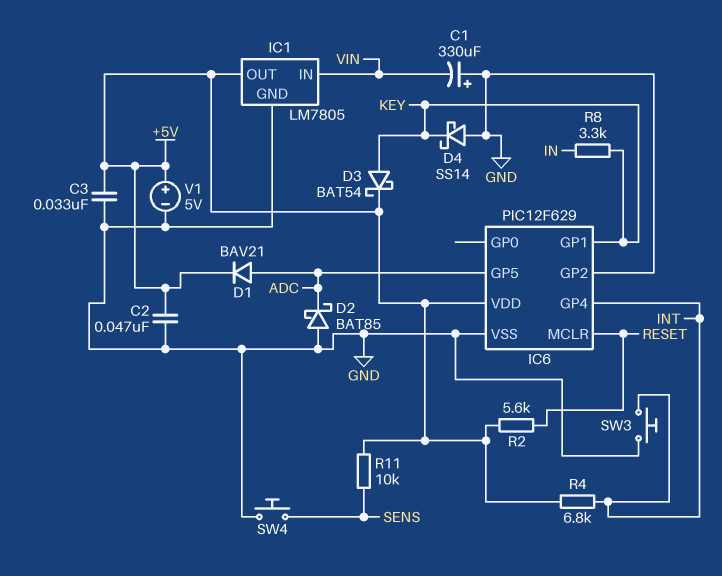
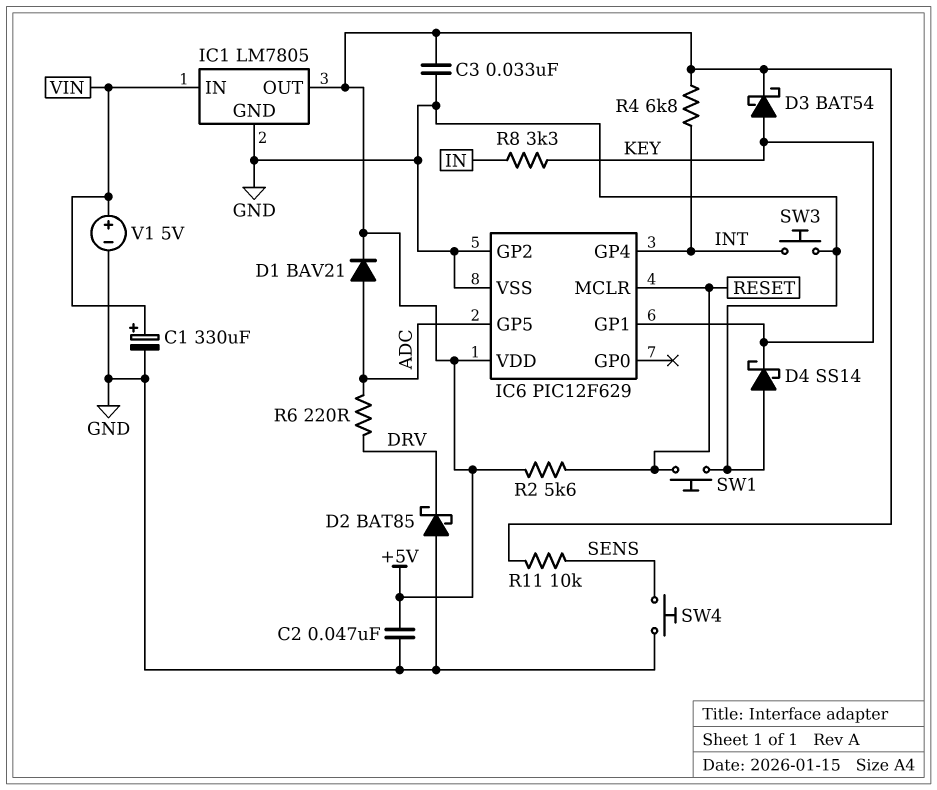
C1: 330uF (plus GND, minus VIN) -> 330uF (plus VIN, minus GND)
D2: schottky BAT85 (A GND, K ADC) -> schottky BAT85 (A GND, K DRV)
R6: none -> 220 (ADC, DRV)
SW1: none -> button (GND, RESET)
V1: 5V (plus +5V, minus GND) -> 5V (plus VIN, minus GND)

